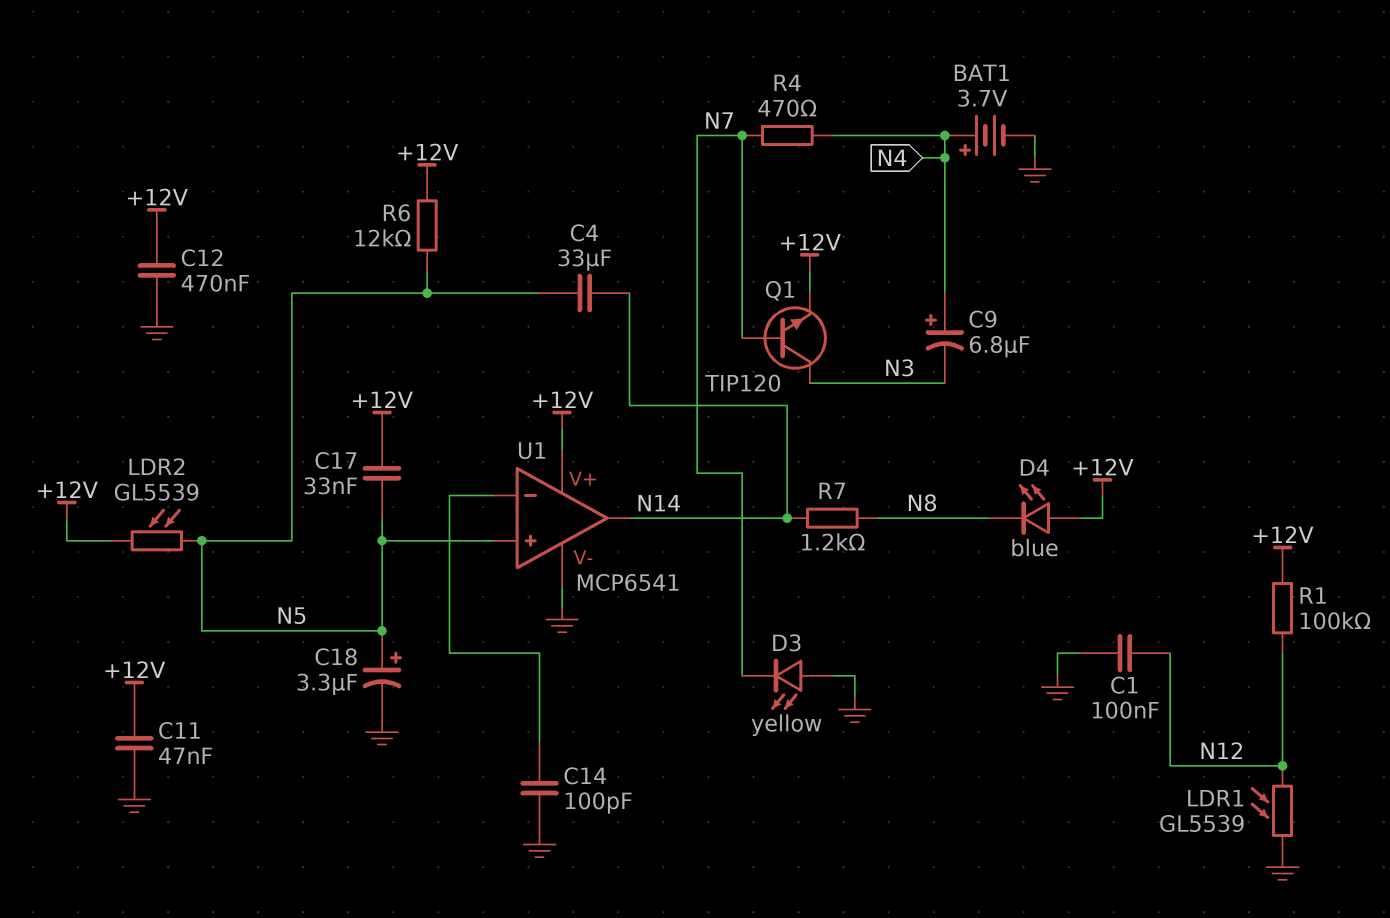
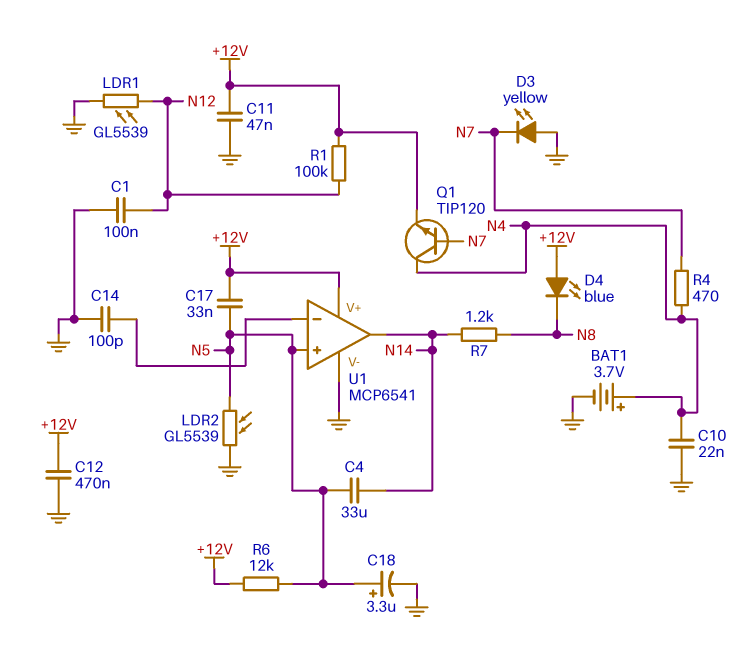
C9: 6.8uF (plus N4, minus N3) -> none
C10: none -> 22nF (GND, N4)
LDR2: GL5539 (+12V, N5) -> GL5539 (GND, N5)
Q1: NPN TIP120 (B N7, C N3, E +12V) -> NPN TIP120 (B N7, C N4, E +12V)

